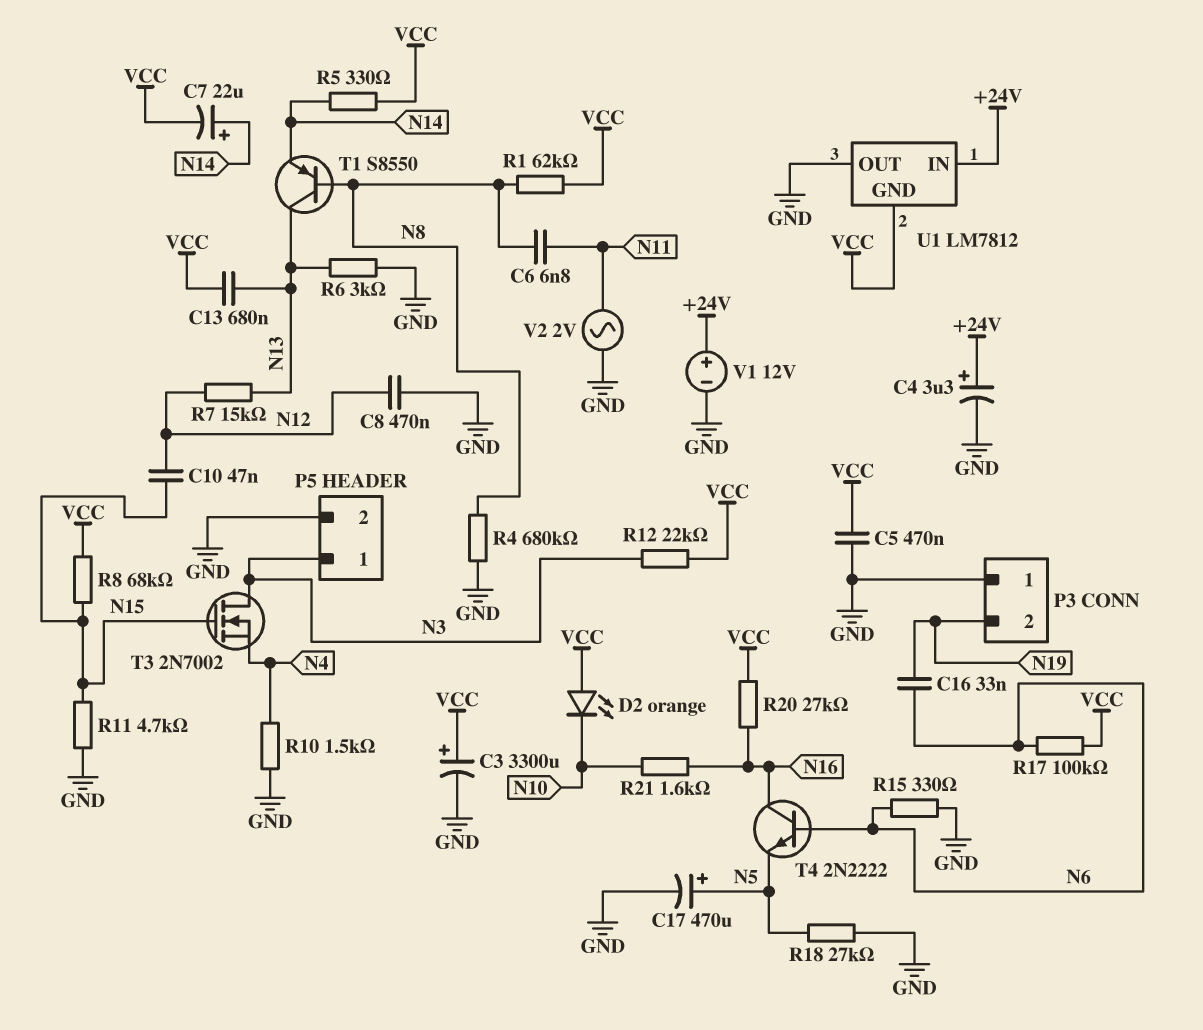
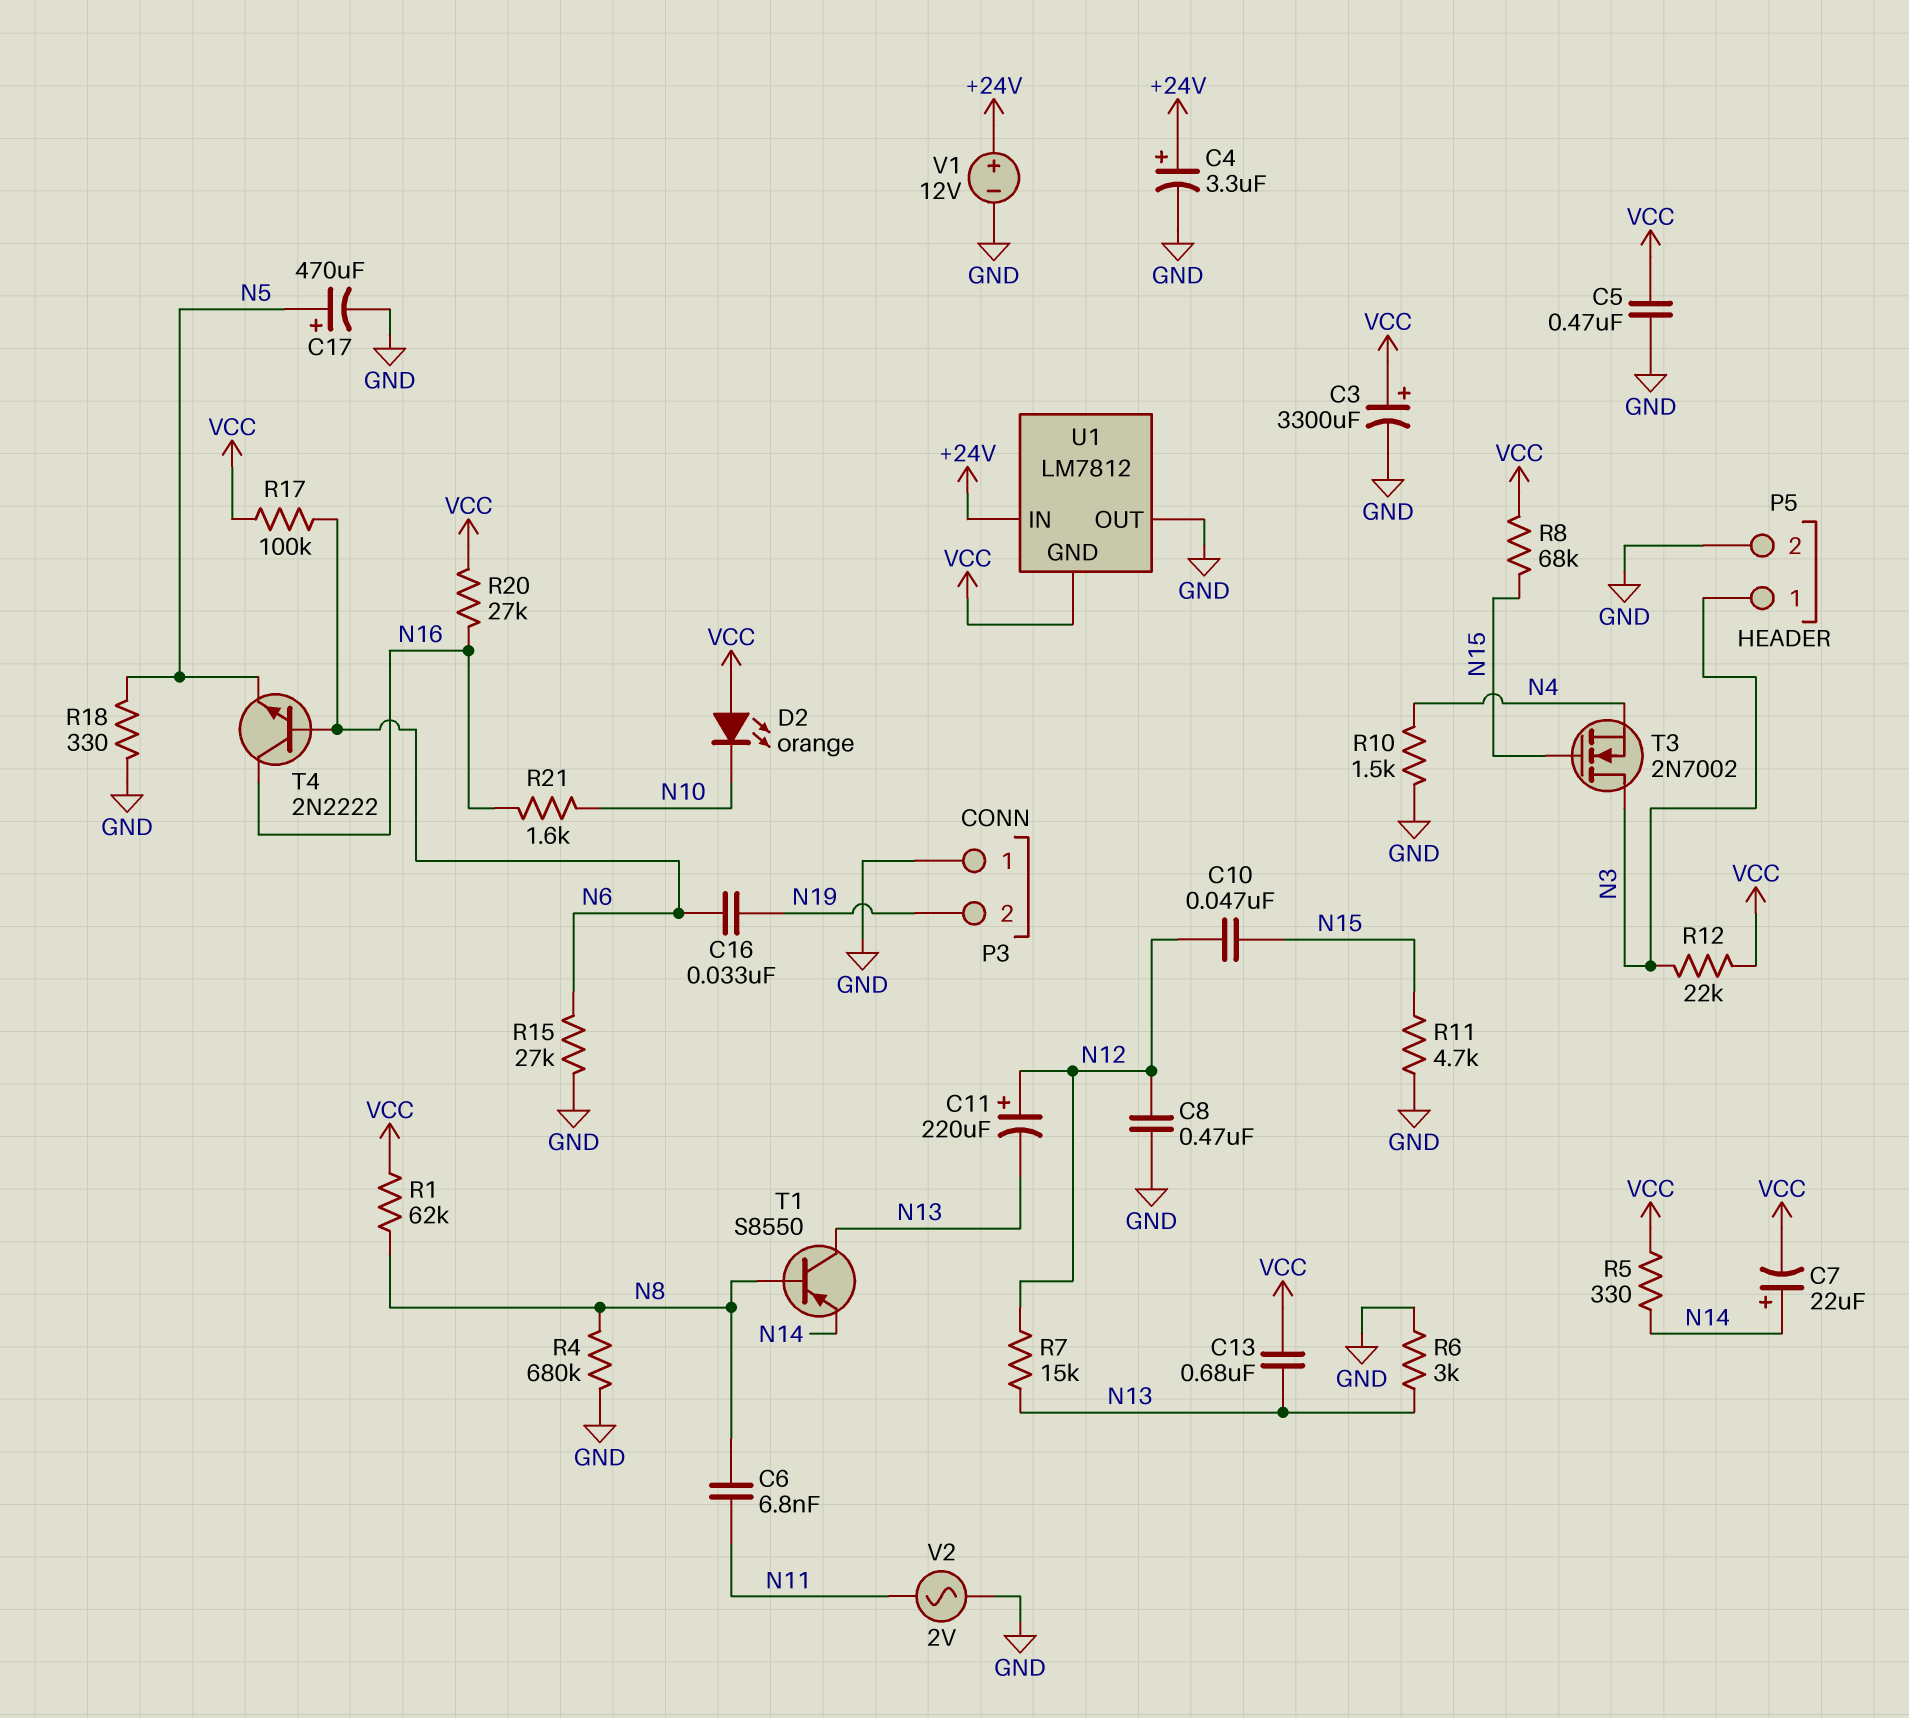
C11: none -> 220uF (plus N12, minus N13)
R15: 330 (GND, N6) -> 27k (GND, N6)
R18: 27k (GND, N5) -> 330 (GND, N5)

